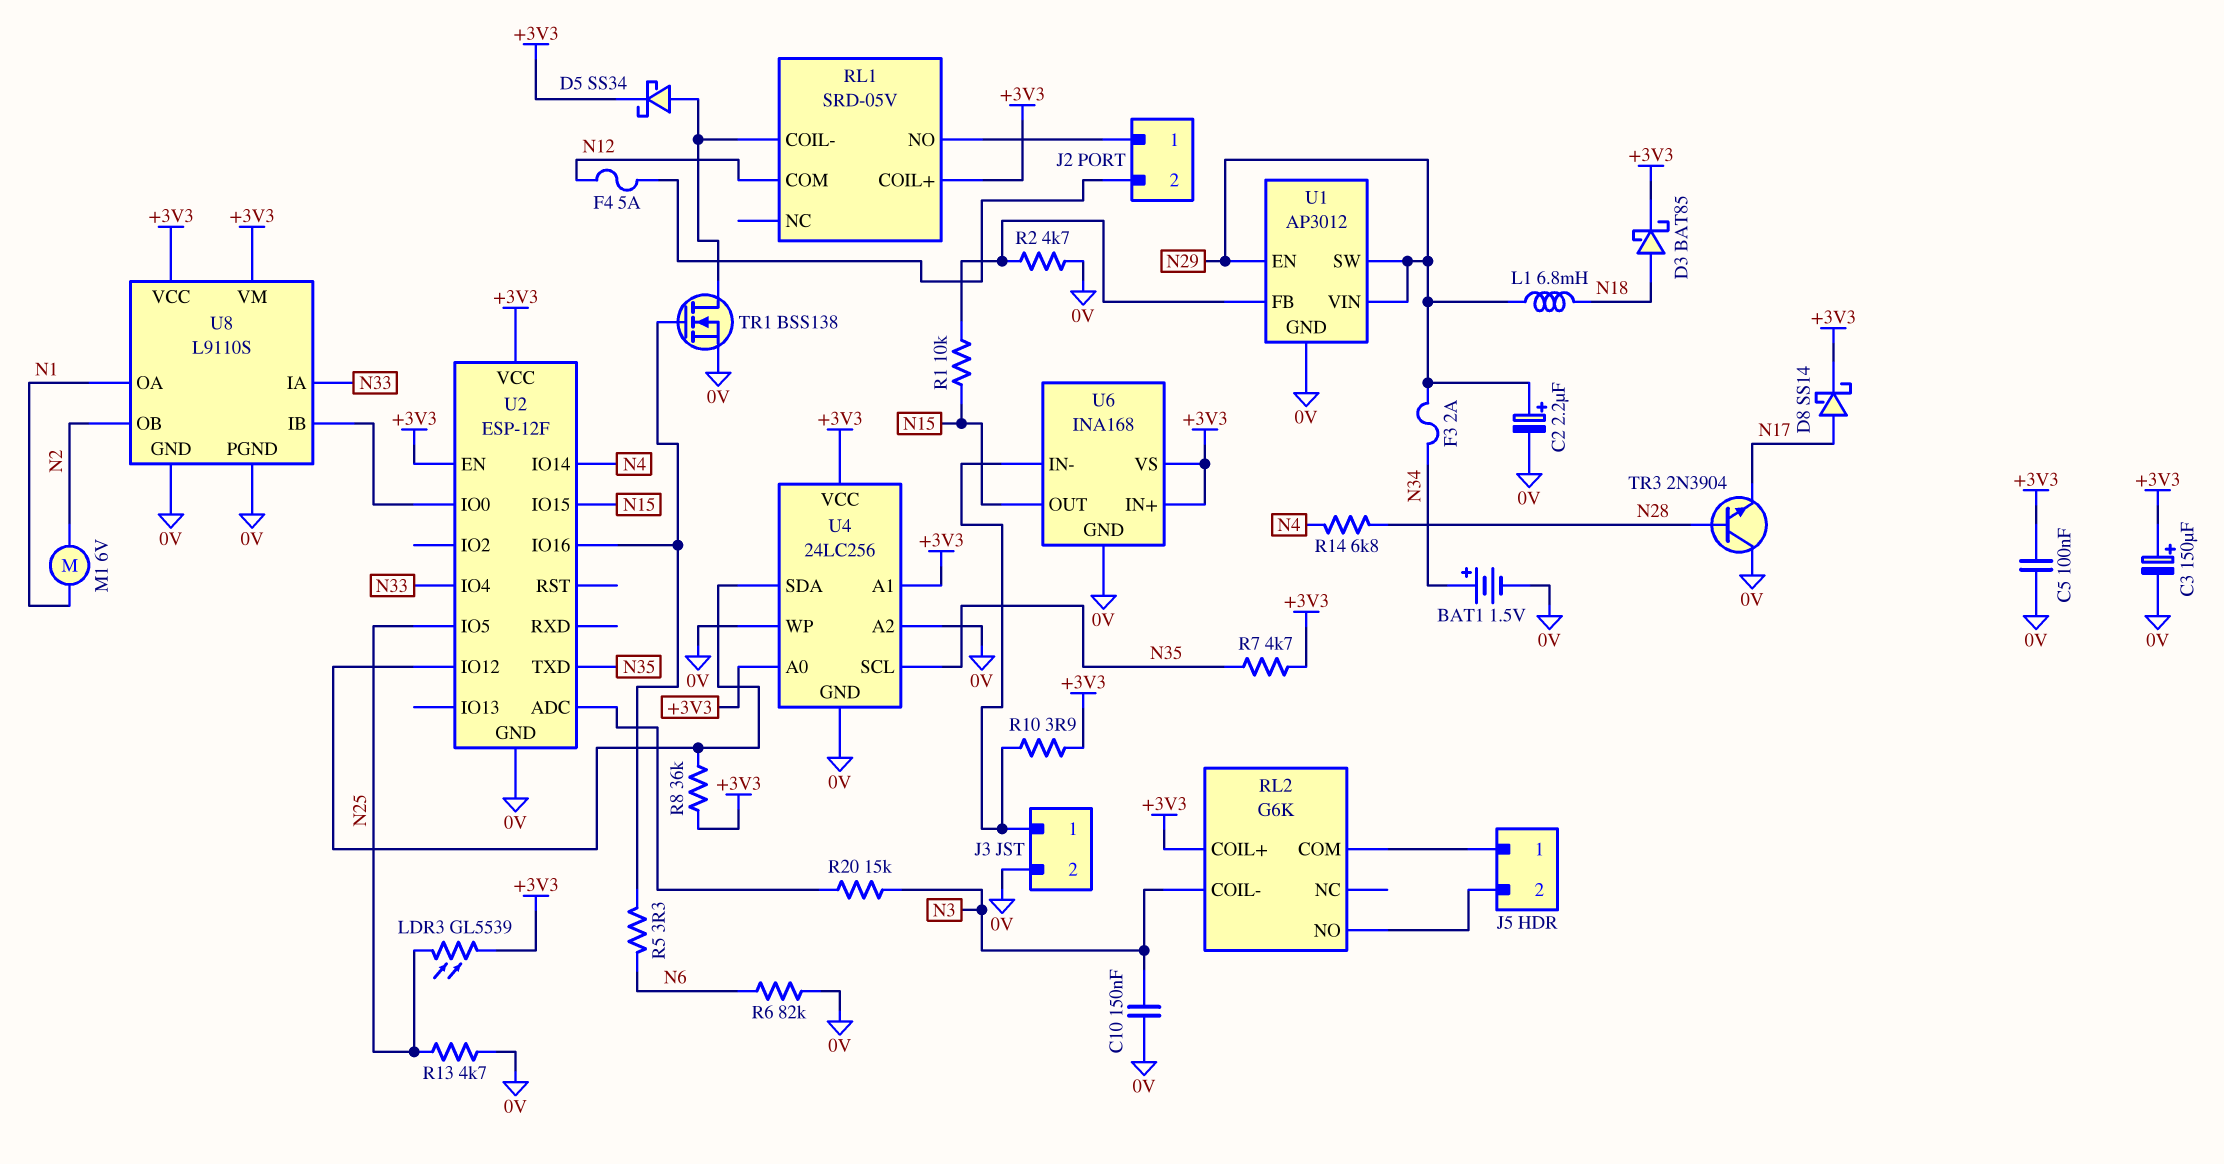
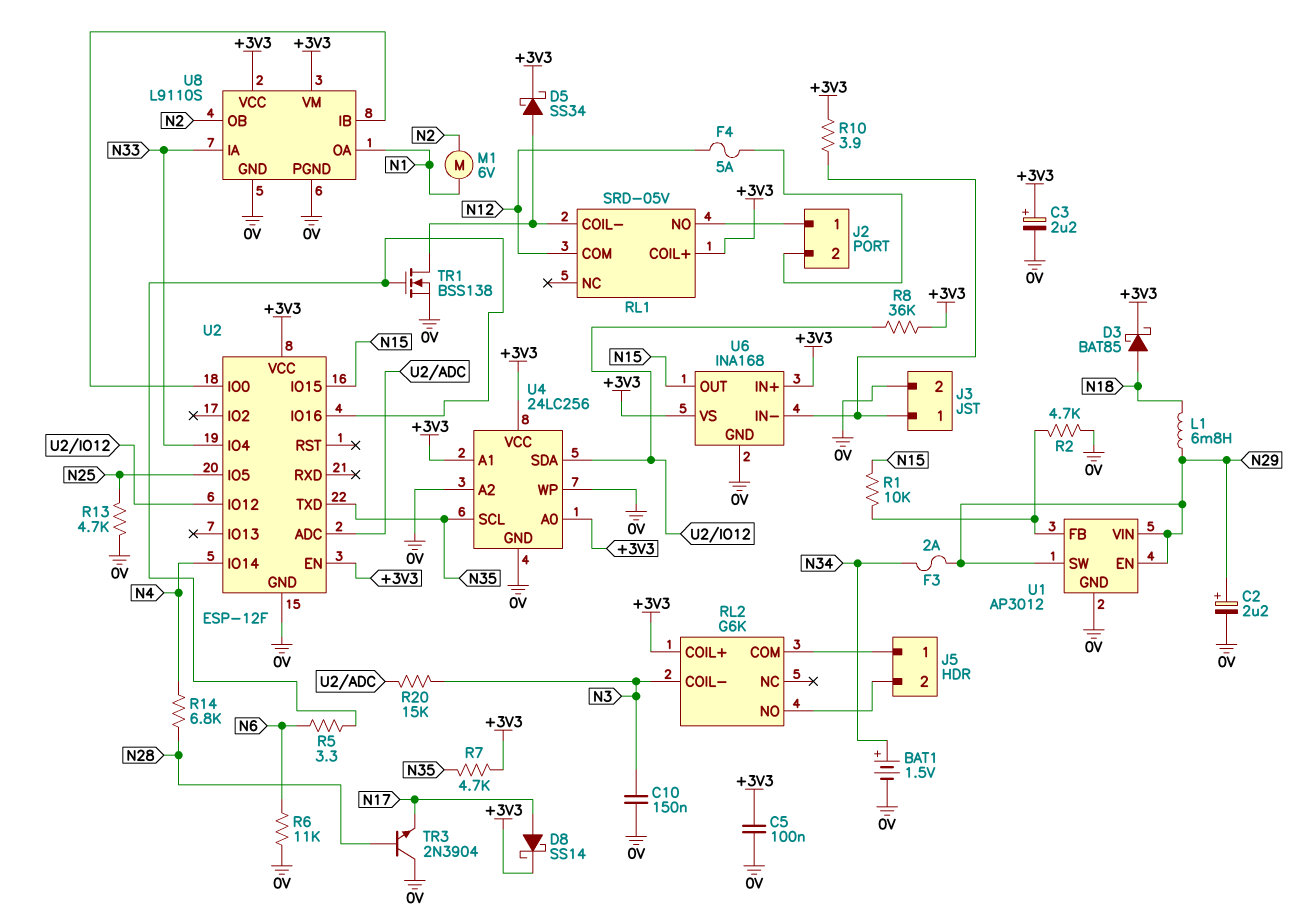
C3: 150uF (plus +3V3, minus 0V) -> 2.2uF (plus +3V3, minus 0V)
LDR3: GL5539 (+3V3, N25) -> none
R6: 82k (0V, N6) -> 11k (0V, N6)

